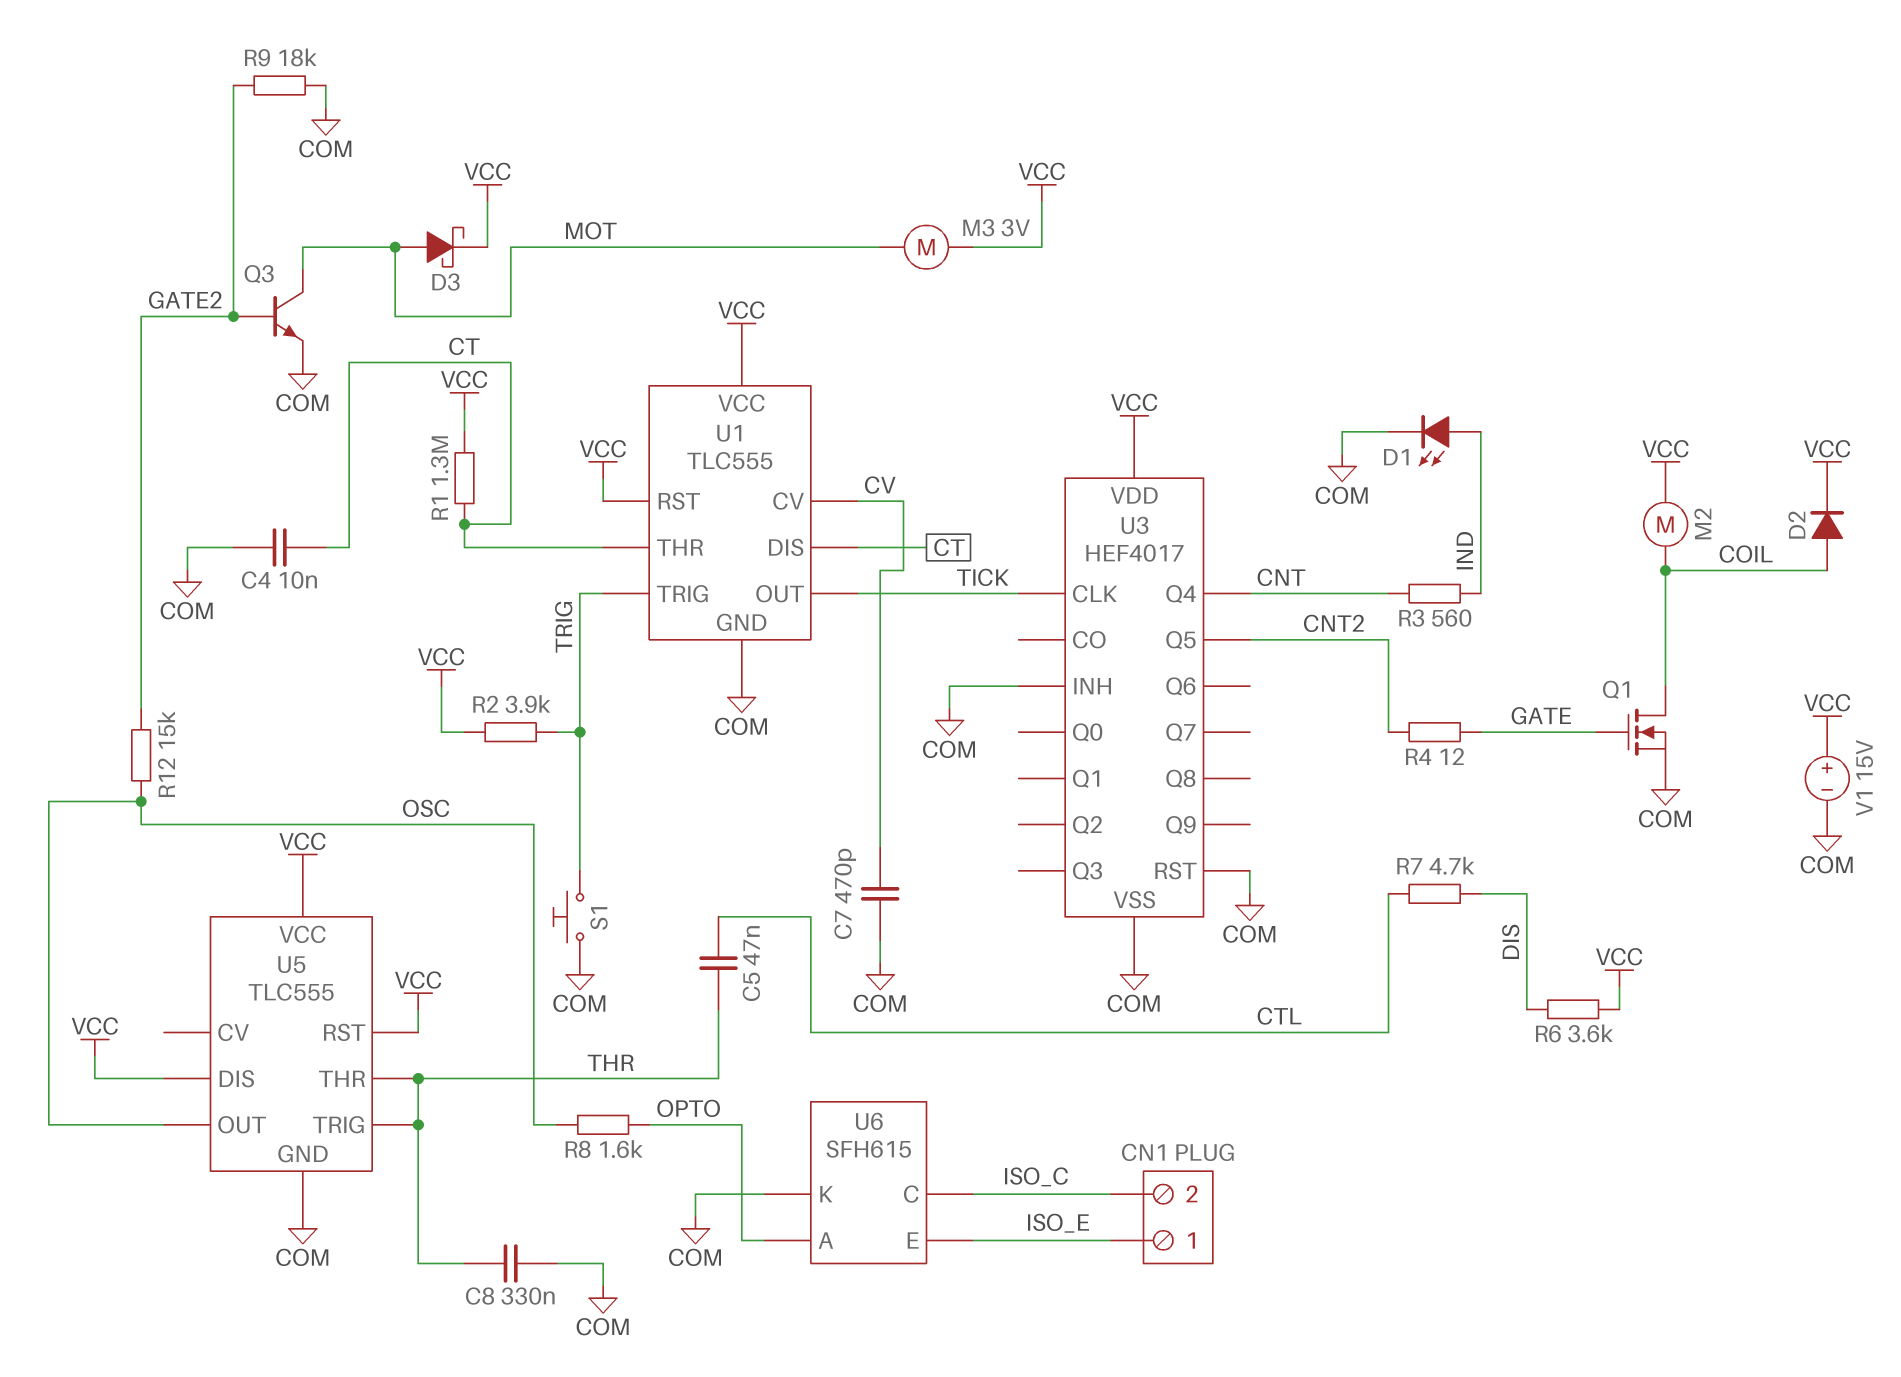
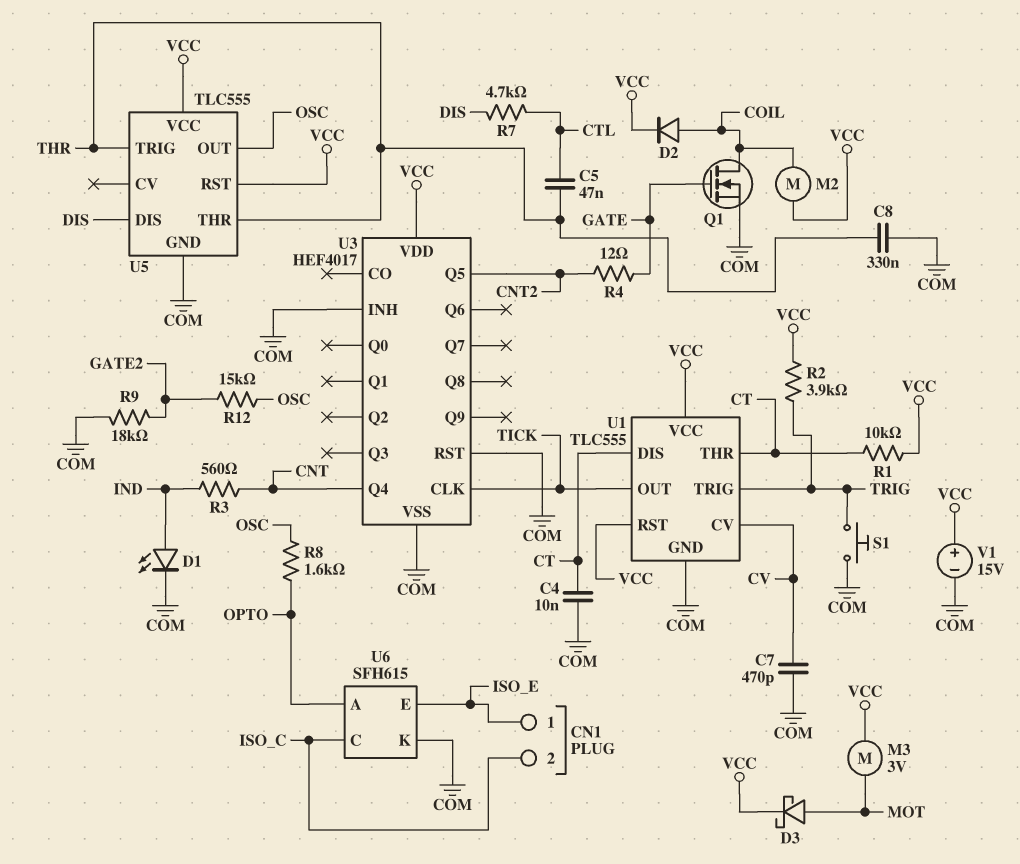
Q3: NPN (B GATE2, C MOT, E COM) -> none
R1: 1.3M (CT, VCC) -> 10k (CT, VCC)
R6: 3.6k (DIS, VCC) -> none
U5 pin DIS: VCC -> DIS

